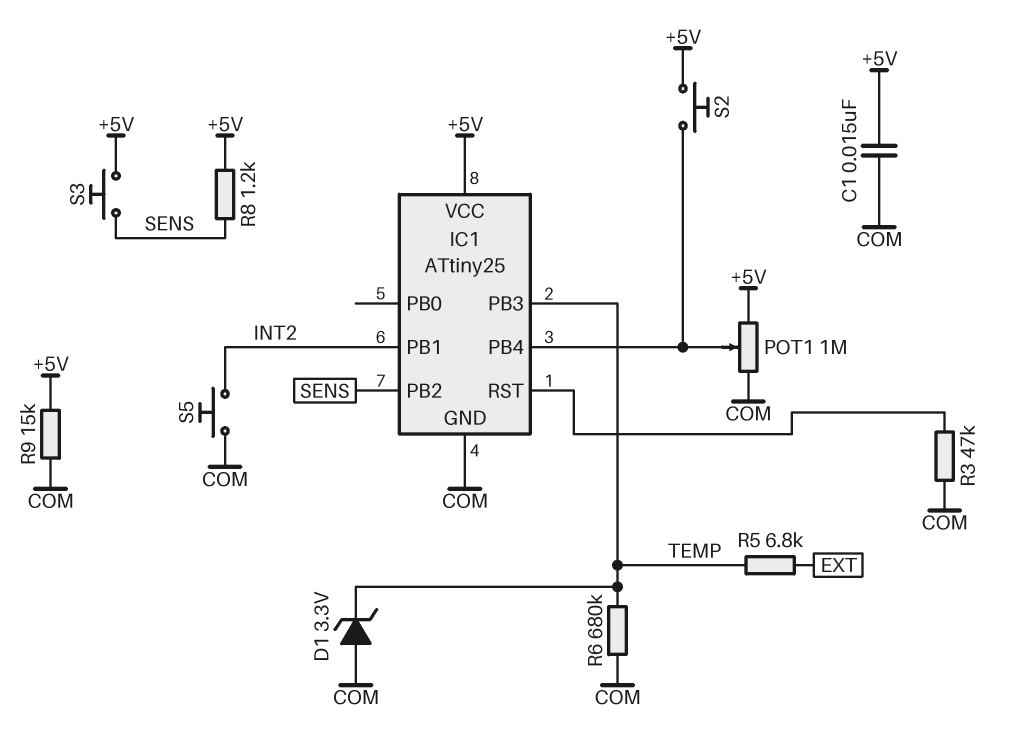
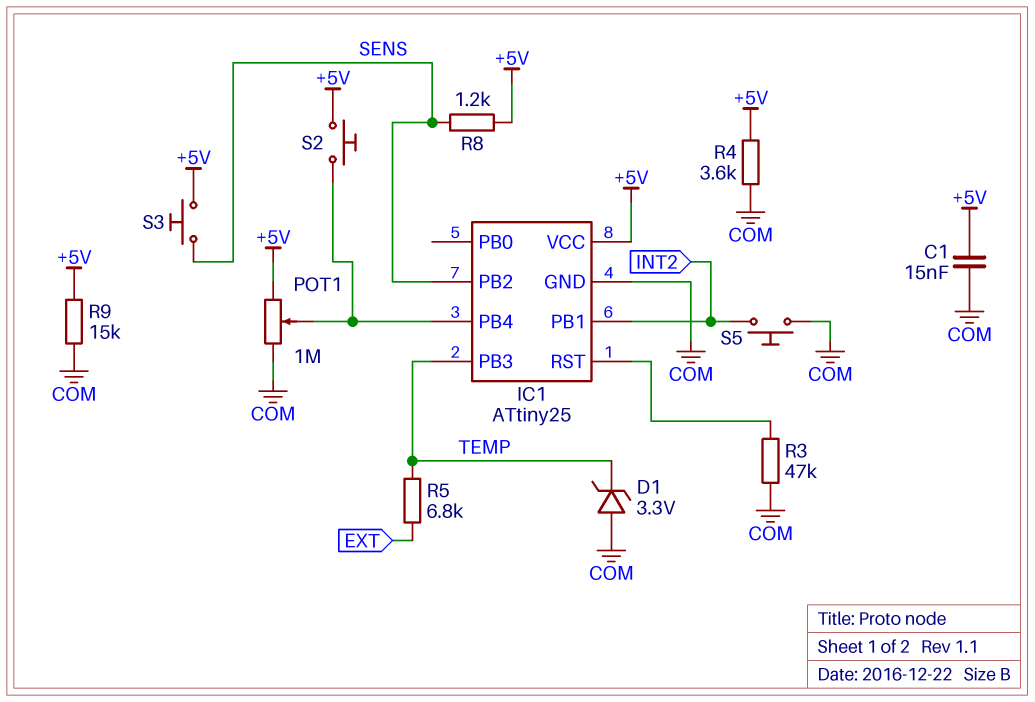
R4: none -> 3.6k (+5V, COM)
R6: 680k (COM, TEMP) -> none

